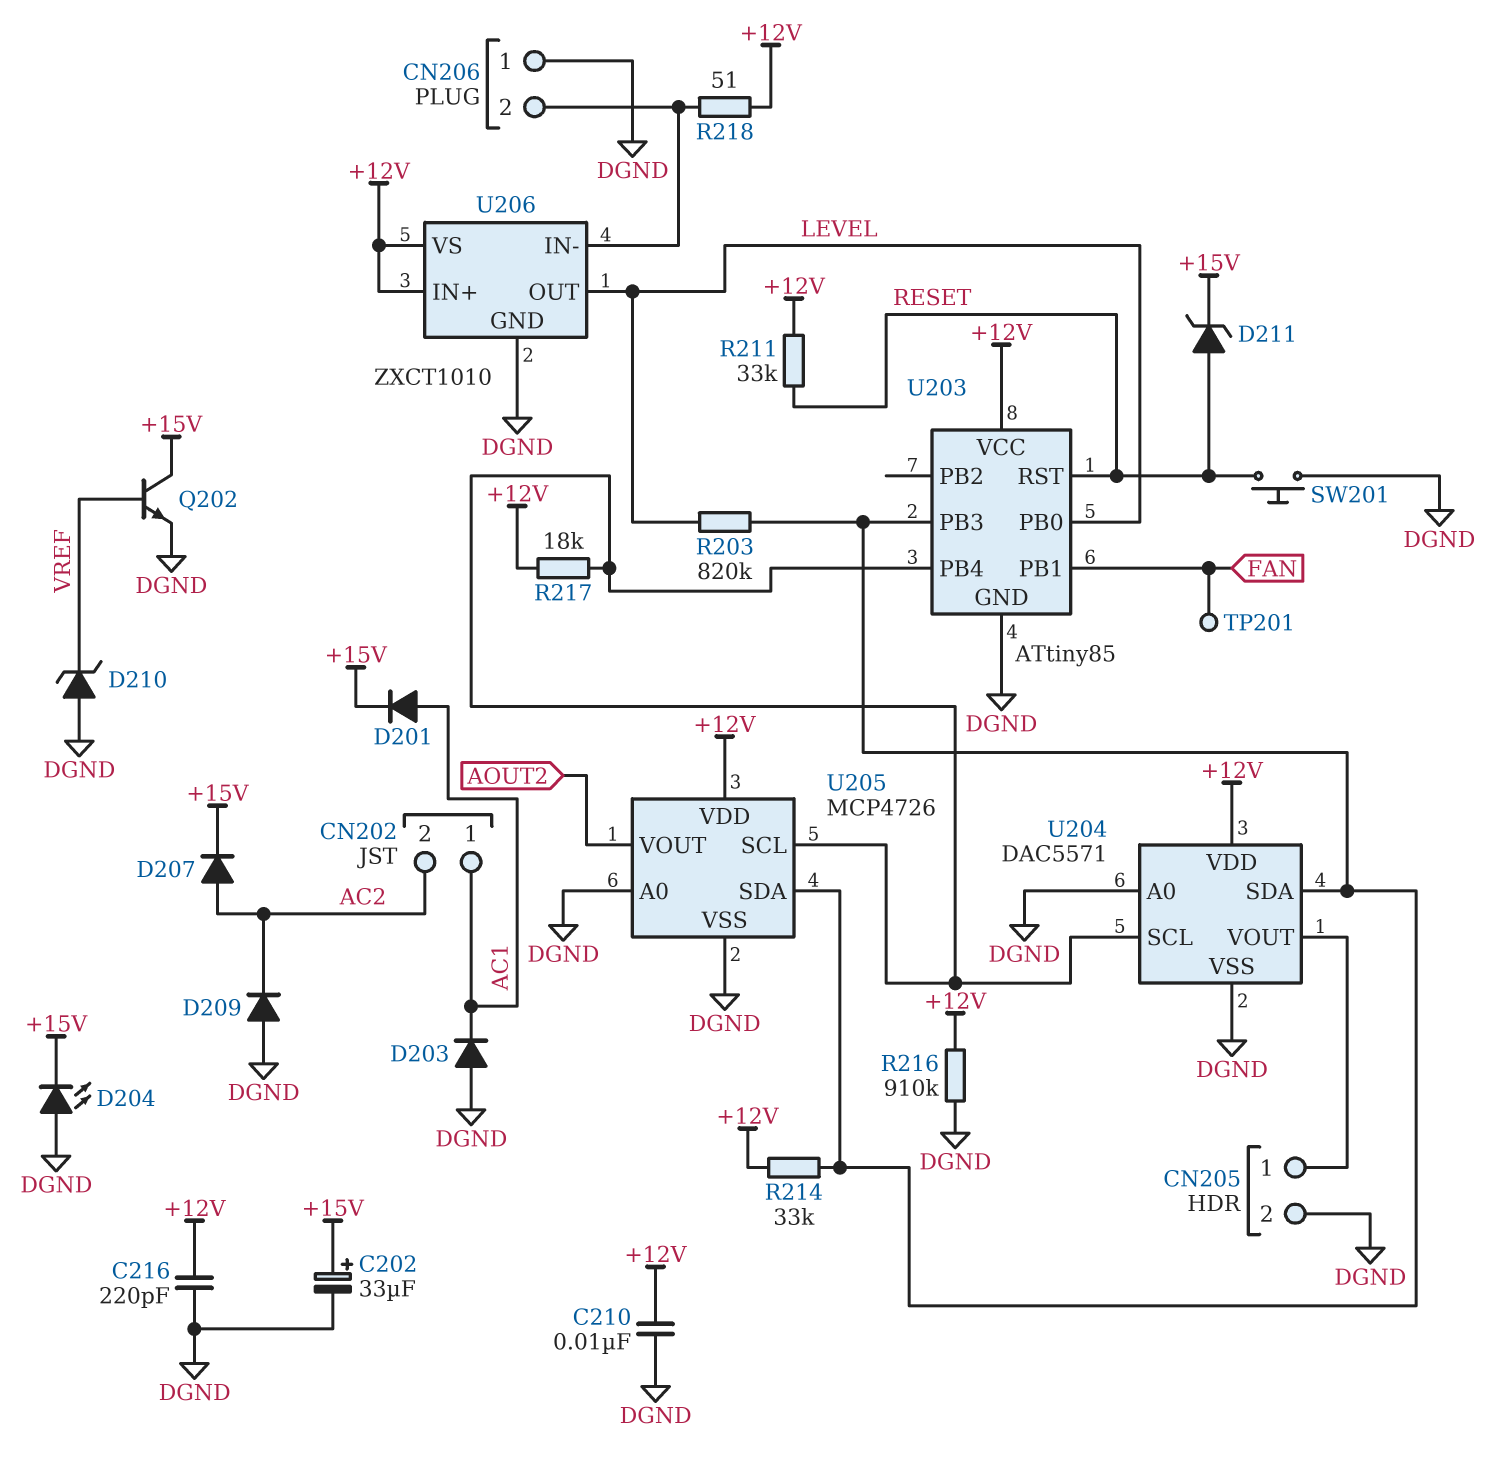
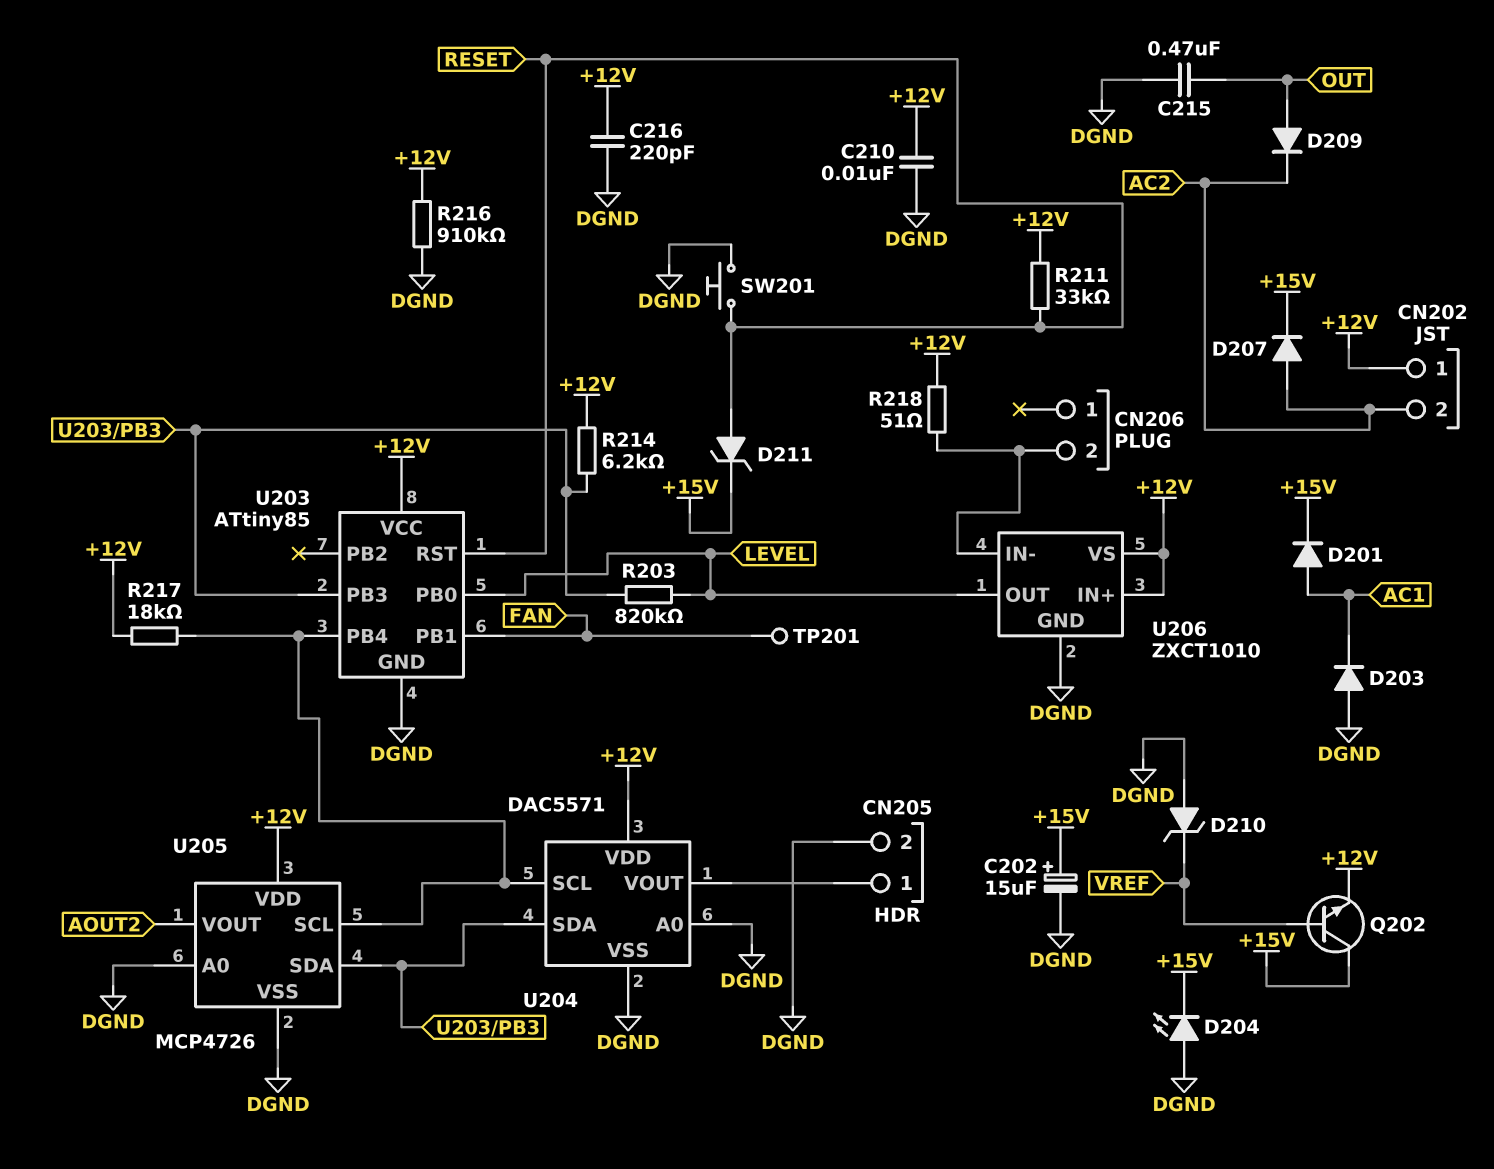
C202: 33uF (plus +15V, minus DGND) -> 15uF (plus +15V, minus DGND)
C215: none -> 470nF (DGND, OUT)
CN202 pin 1: AC1 -> +12V
CN206 pin 1: DGND -> none
D209: diode (A DGND, K AC2) -> diode (A OUT, K AC2)
Q202: NPN (B VREF, C +15V, E DGND) -> NPN (B VREF, C +15V, E +12V)
R214: 33k (+12V, U203/PB3) -> 6.2k (+12V, U203/PB3)

